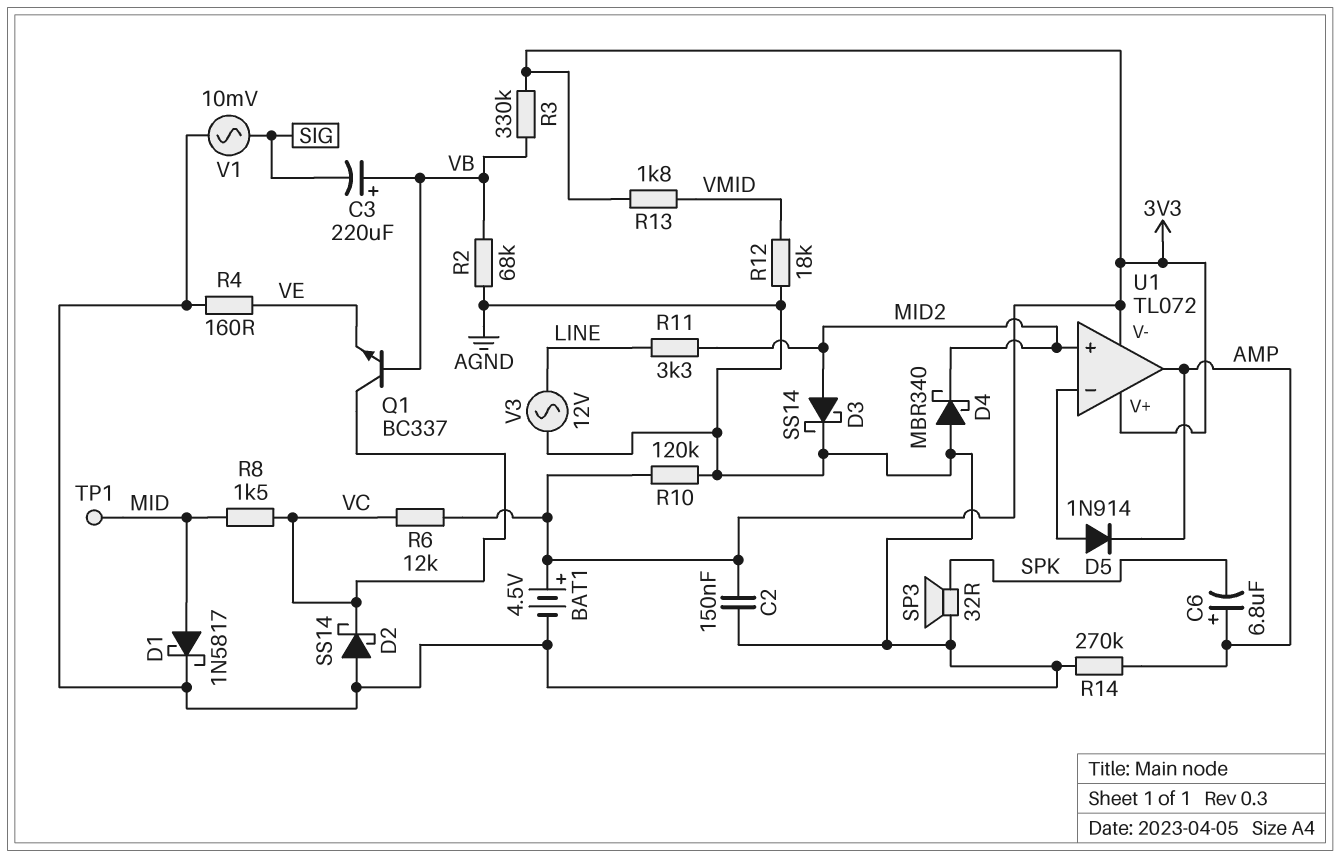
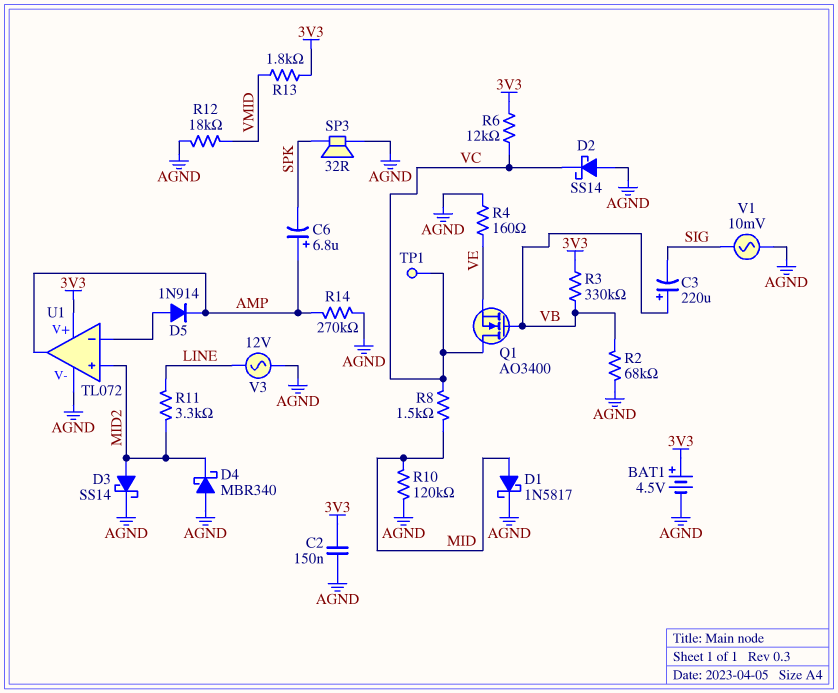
Q1: NPN BC337 (B VB, C VC, E VE) -> NMOS AO3400 (G VB, D VC, S VE)
R10: 120k (3V3, AGND) -> 120k (AGND, MID)
TP1: test point (MID) -> test point (VC)
U1 pin V-: 3V3 -> AGND

